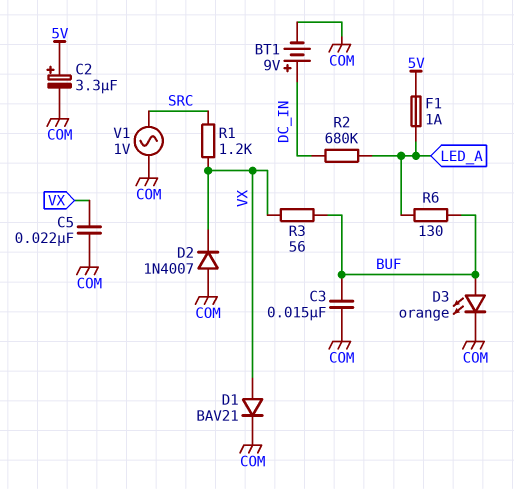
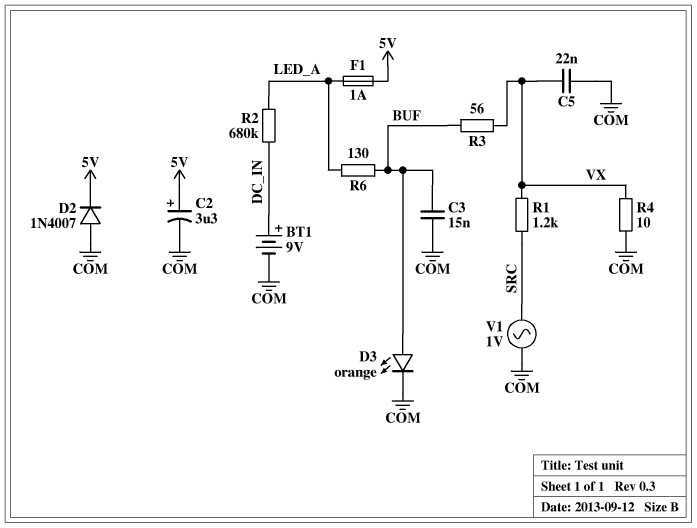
D1: diode BAV21 (A VX, K COM) -> none
D2: diode 1N4007 (A COM, K VX) -> diode 1N4007 (A COM, K 5V)
R4: none -> 10 (COM, VX)

